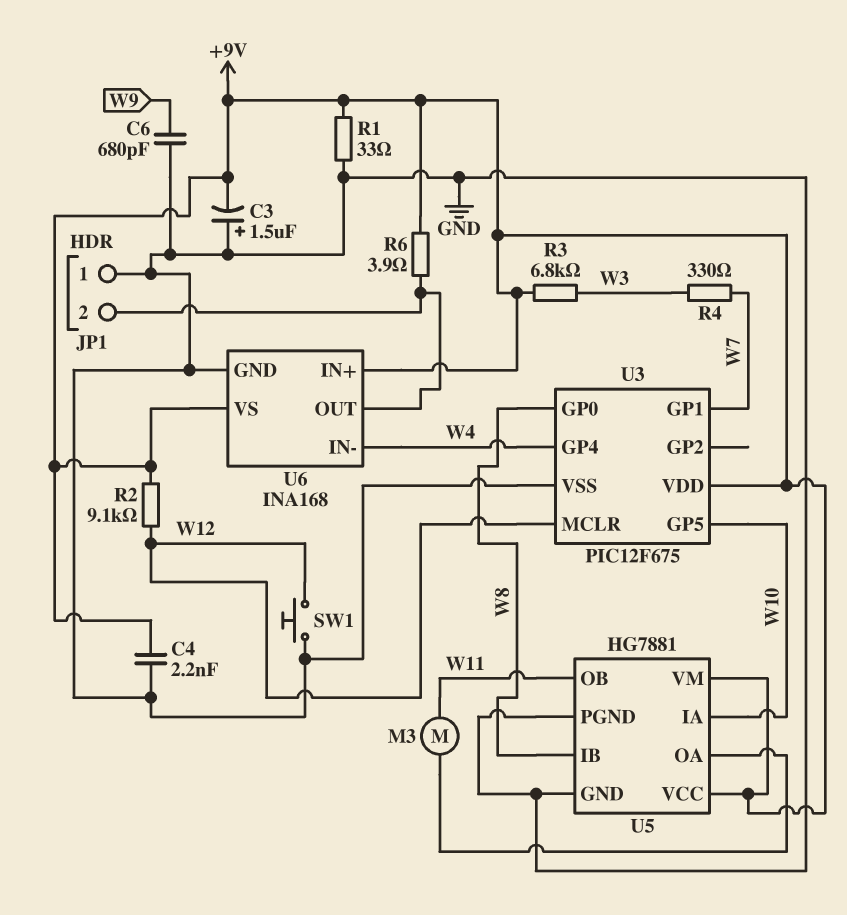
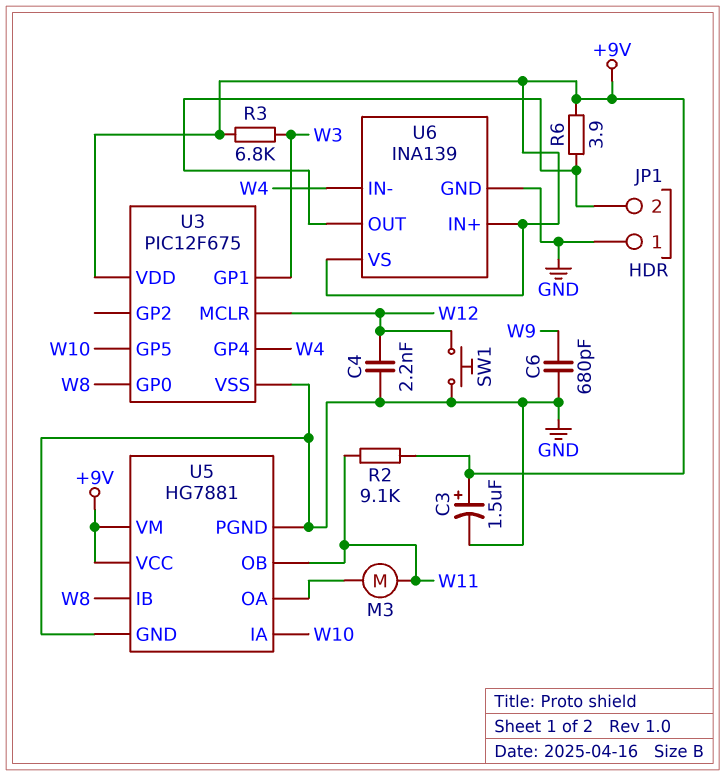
C3: 1.5uF (plus GND, minus +9V) -> 1.5uF (plus +9V, minus GND)
C4: 2.2nF (+9V, GND) -> 2.2nF (GND, W12)
R1: 33 (+9V, GND) -> none
R2: 9.1k (+9V, W12) -> 9.1k (+9V, W11)
R4: 330 (W3, W7) -> none
U3 pin GP1: W7 -> W3
U6: INA168 -> INA139

